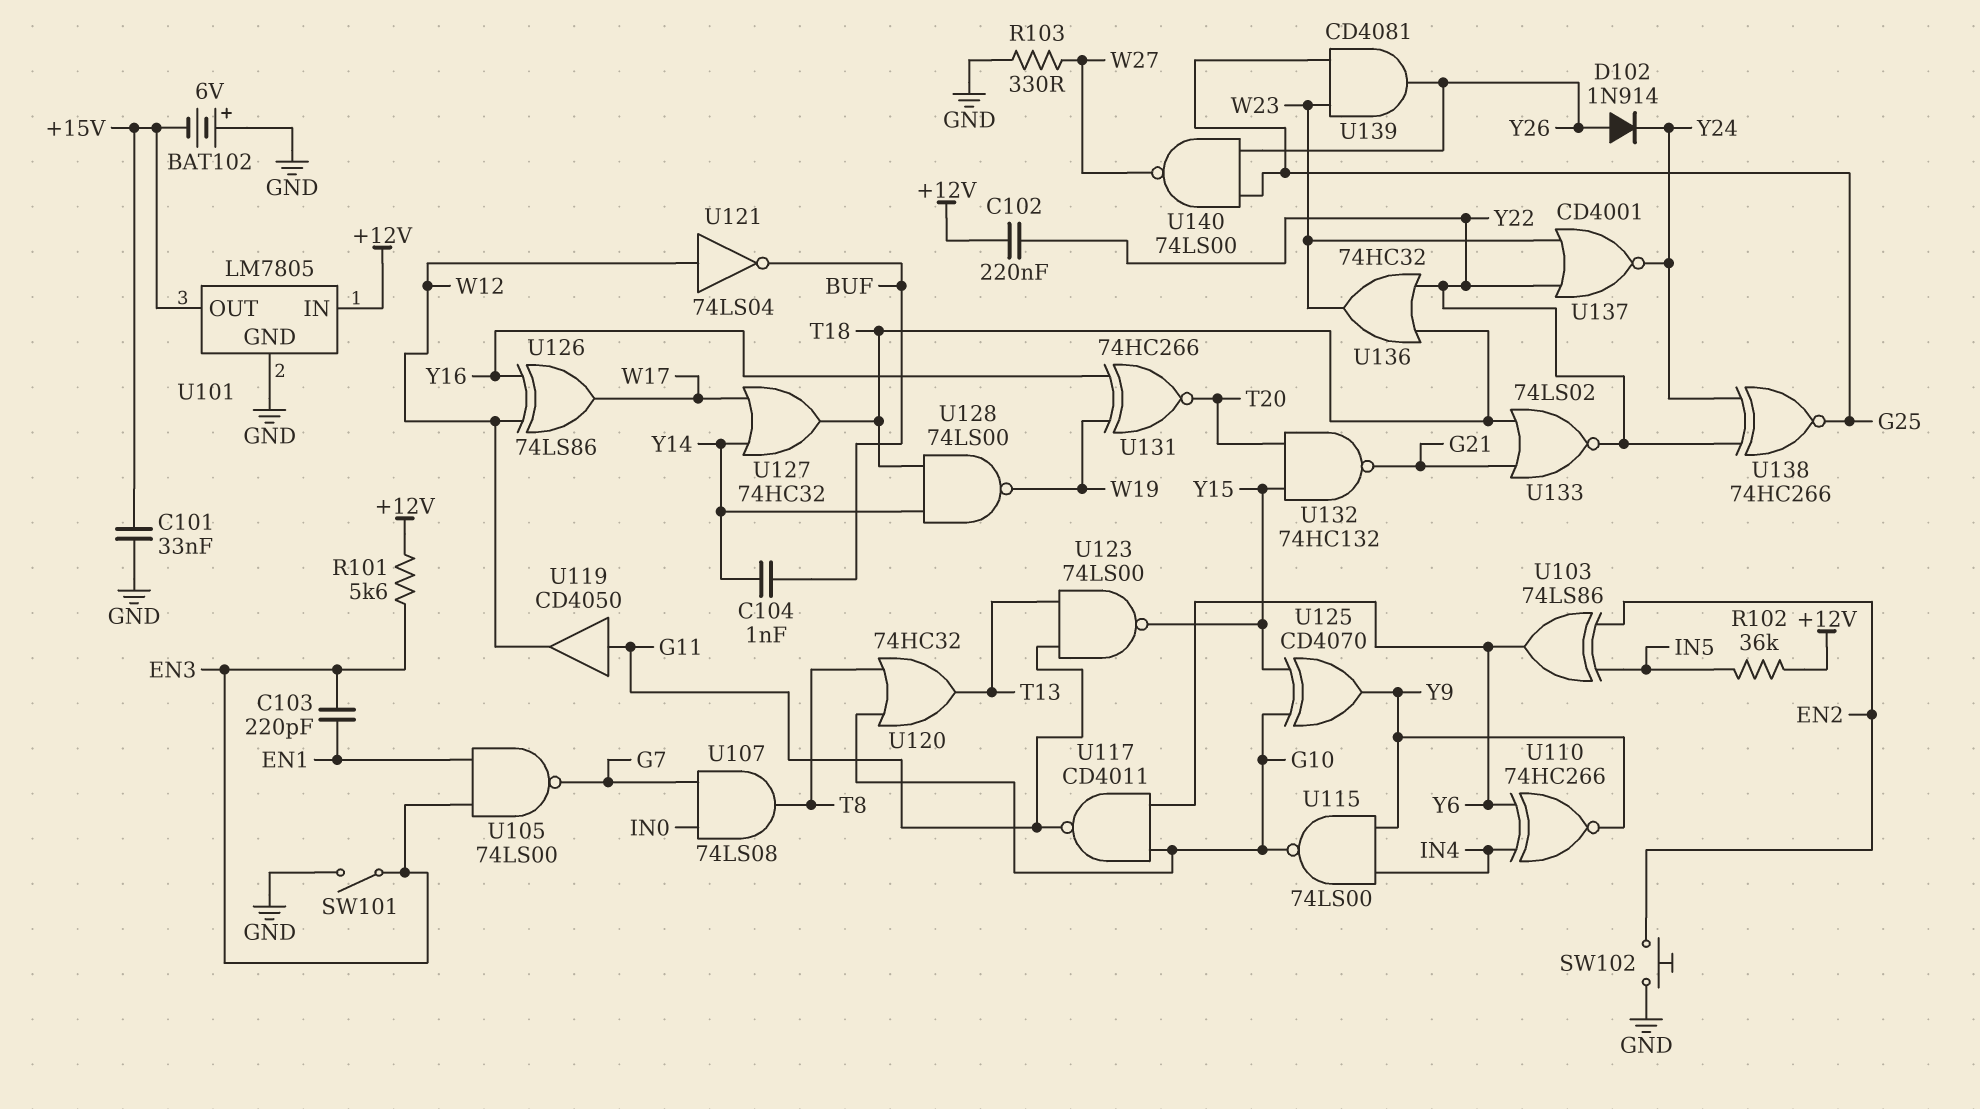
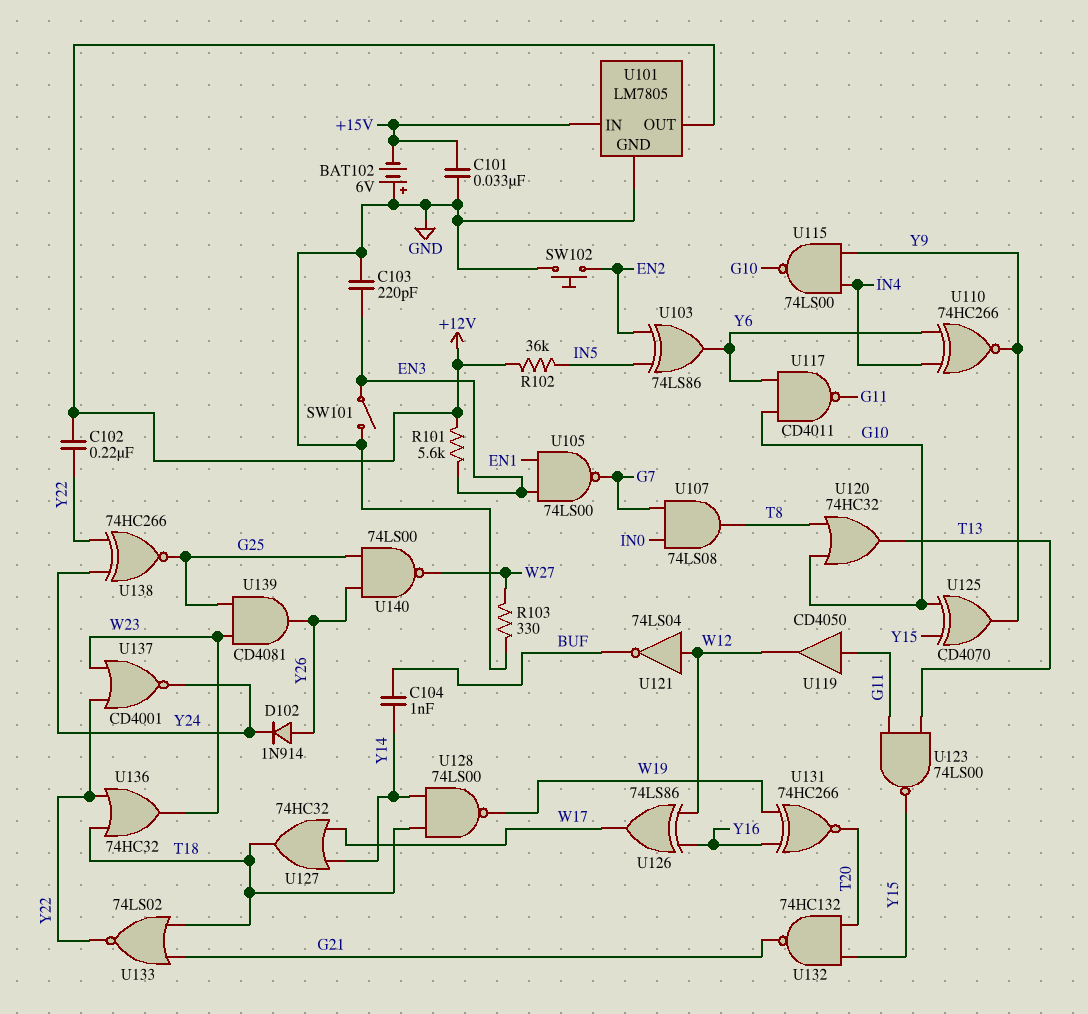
C103: 220pF (EN1, EN3) -> 220pF (EN3, GND)
U101 pin IN: +12V -> +15V
U101 pin OUT: +15V -> +12V

